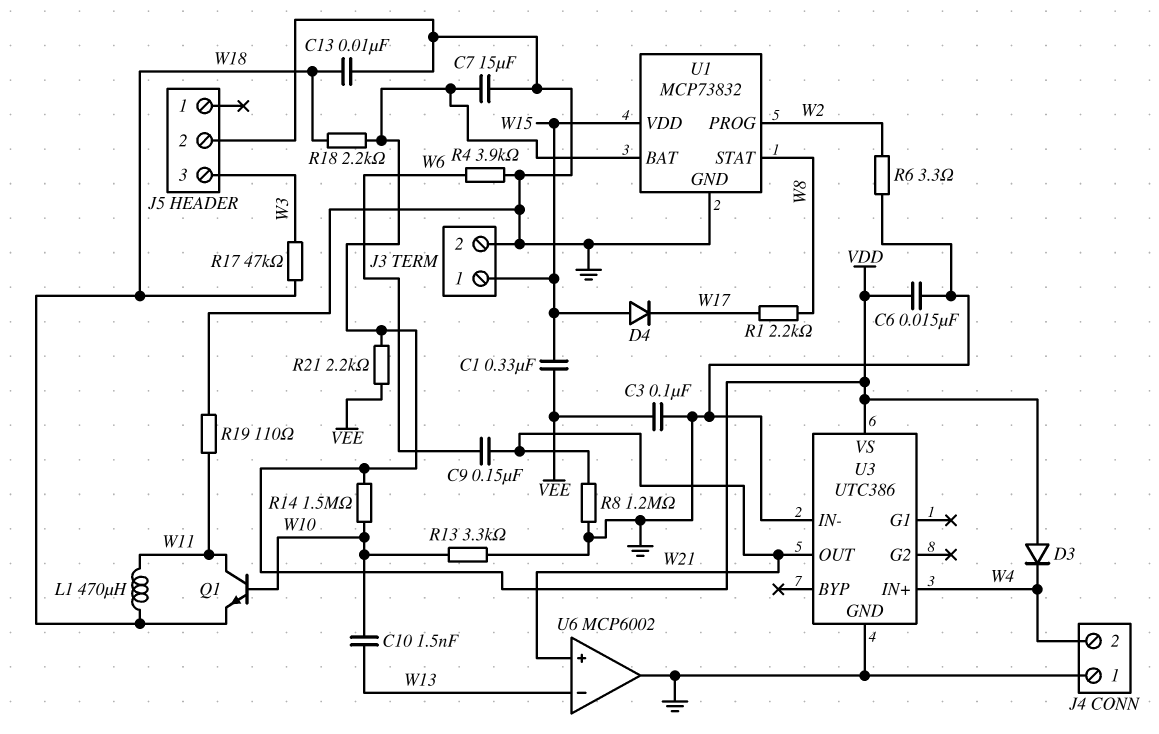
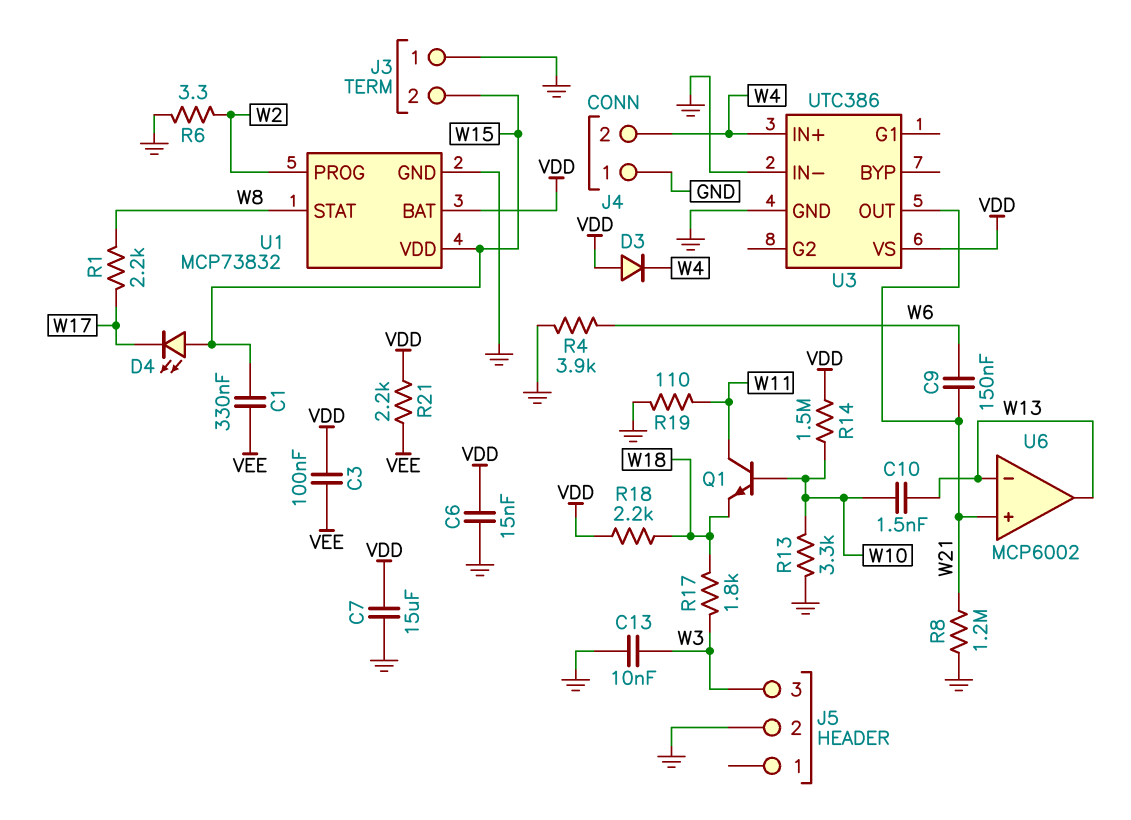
C3: 100nF (GND, VEE) -> 100nF (VDD, VEE)
C13: 10nF (GND, W18) -> 10nF (GND, W3)
D4: diode (A W15, K W17) -> LED (A W15, K W17)
J3 pin 1: W15 -> GND
J3 pin 2: GND -> W15
L1: 470uH (W11, W18) -> none
R17: 47k (W3, W18) -> 1.8k (W3, W18)
U6 pin out: GND -> W13

